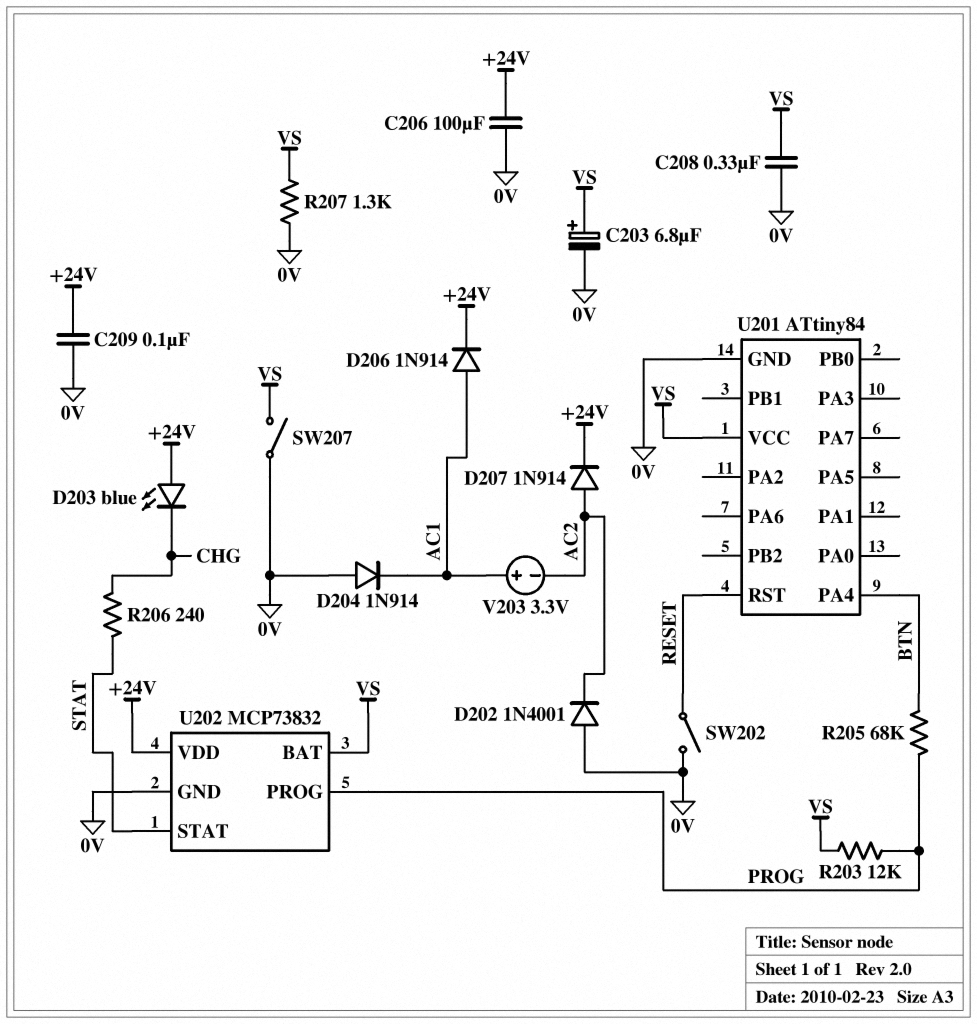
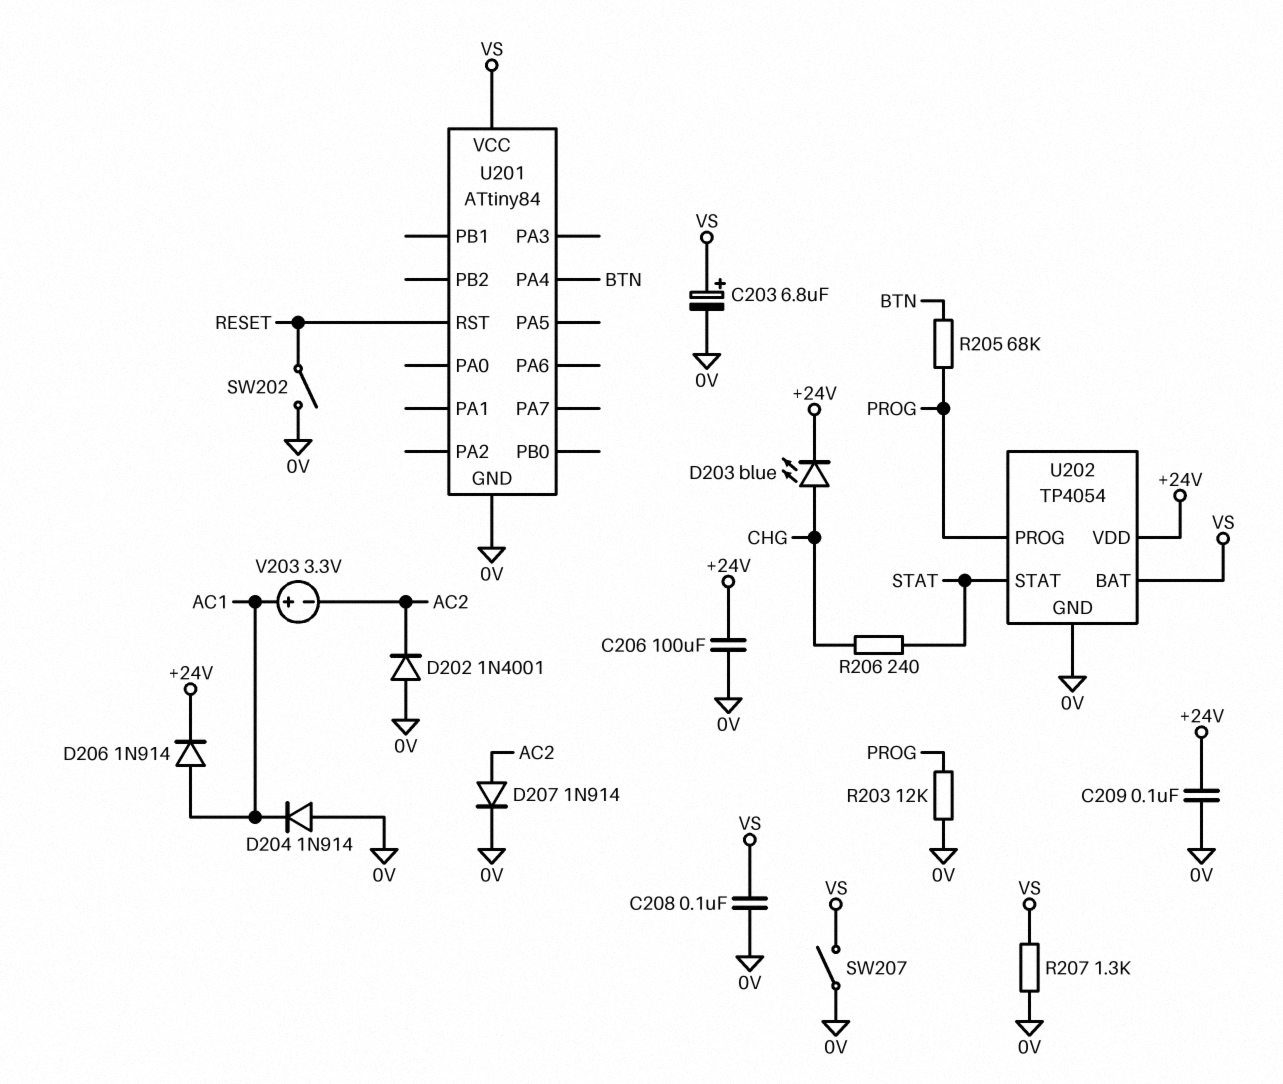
C208: 330nF (0V, VS) -> 100nF (0V, VS)
D203: LED blue (A +24V, K CHG) -> LED blue (A CHG, K +24V)
D207: diode 1N914 (A AC2, K +24V) -> diode 1N914 (A AC2, K 0V)
R203: 12k (PROG, VS) -> 12k (0V, PROG)
U202: MCP73832 -> TP4054

